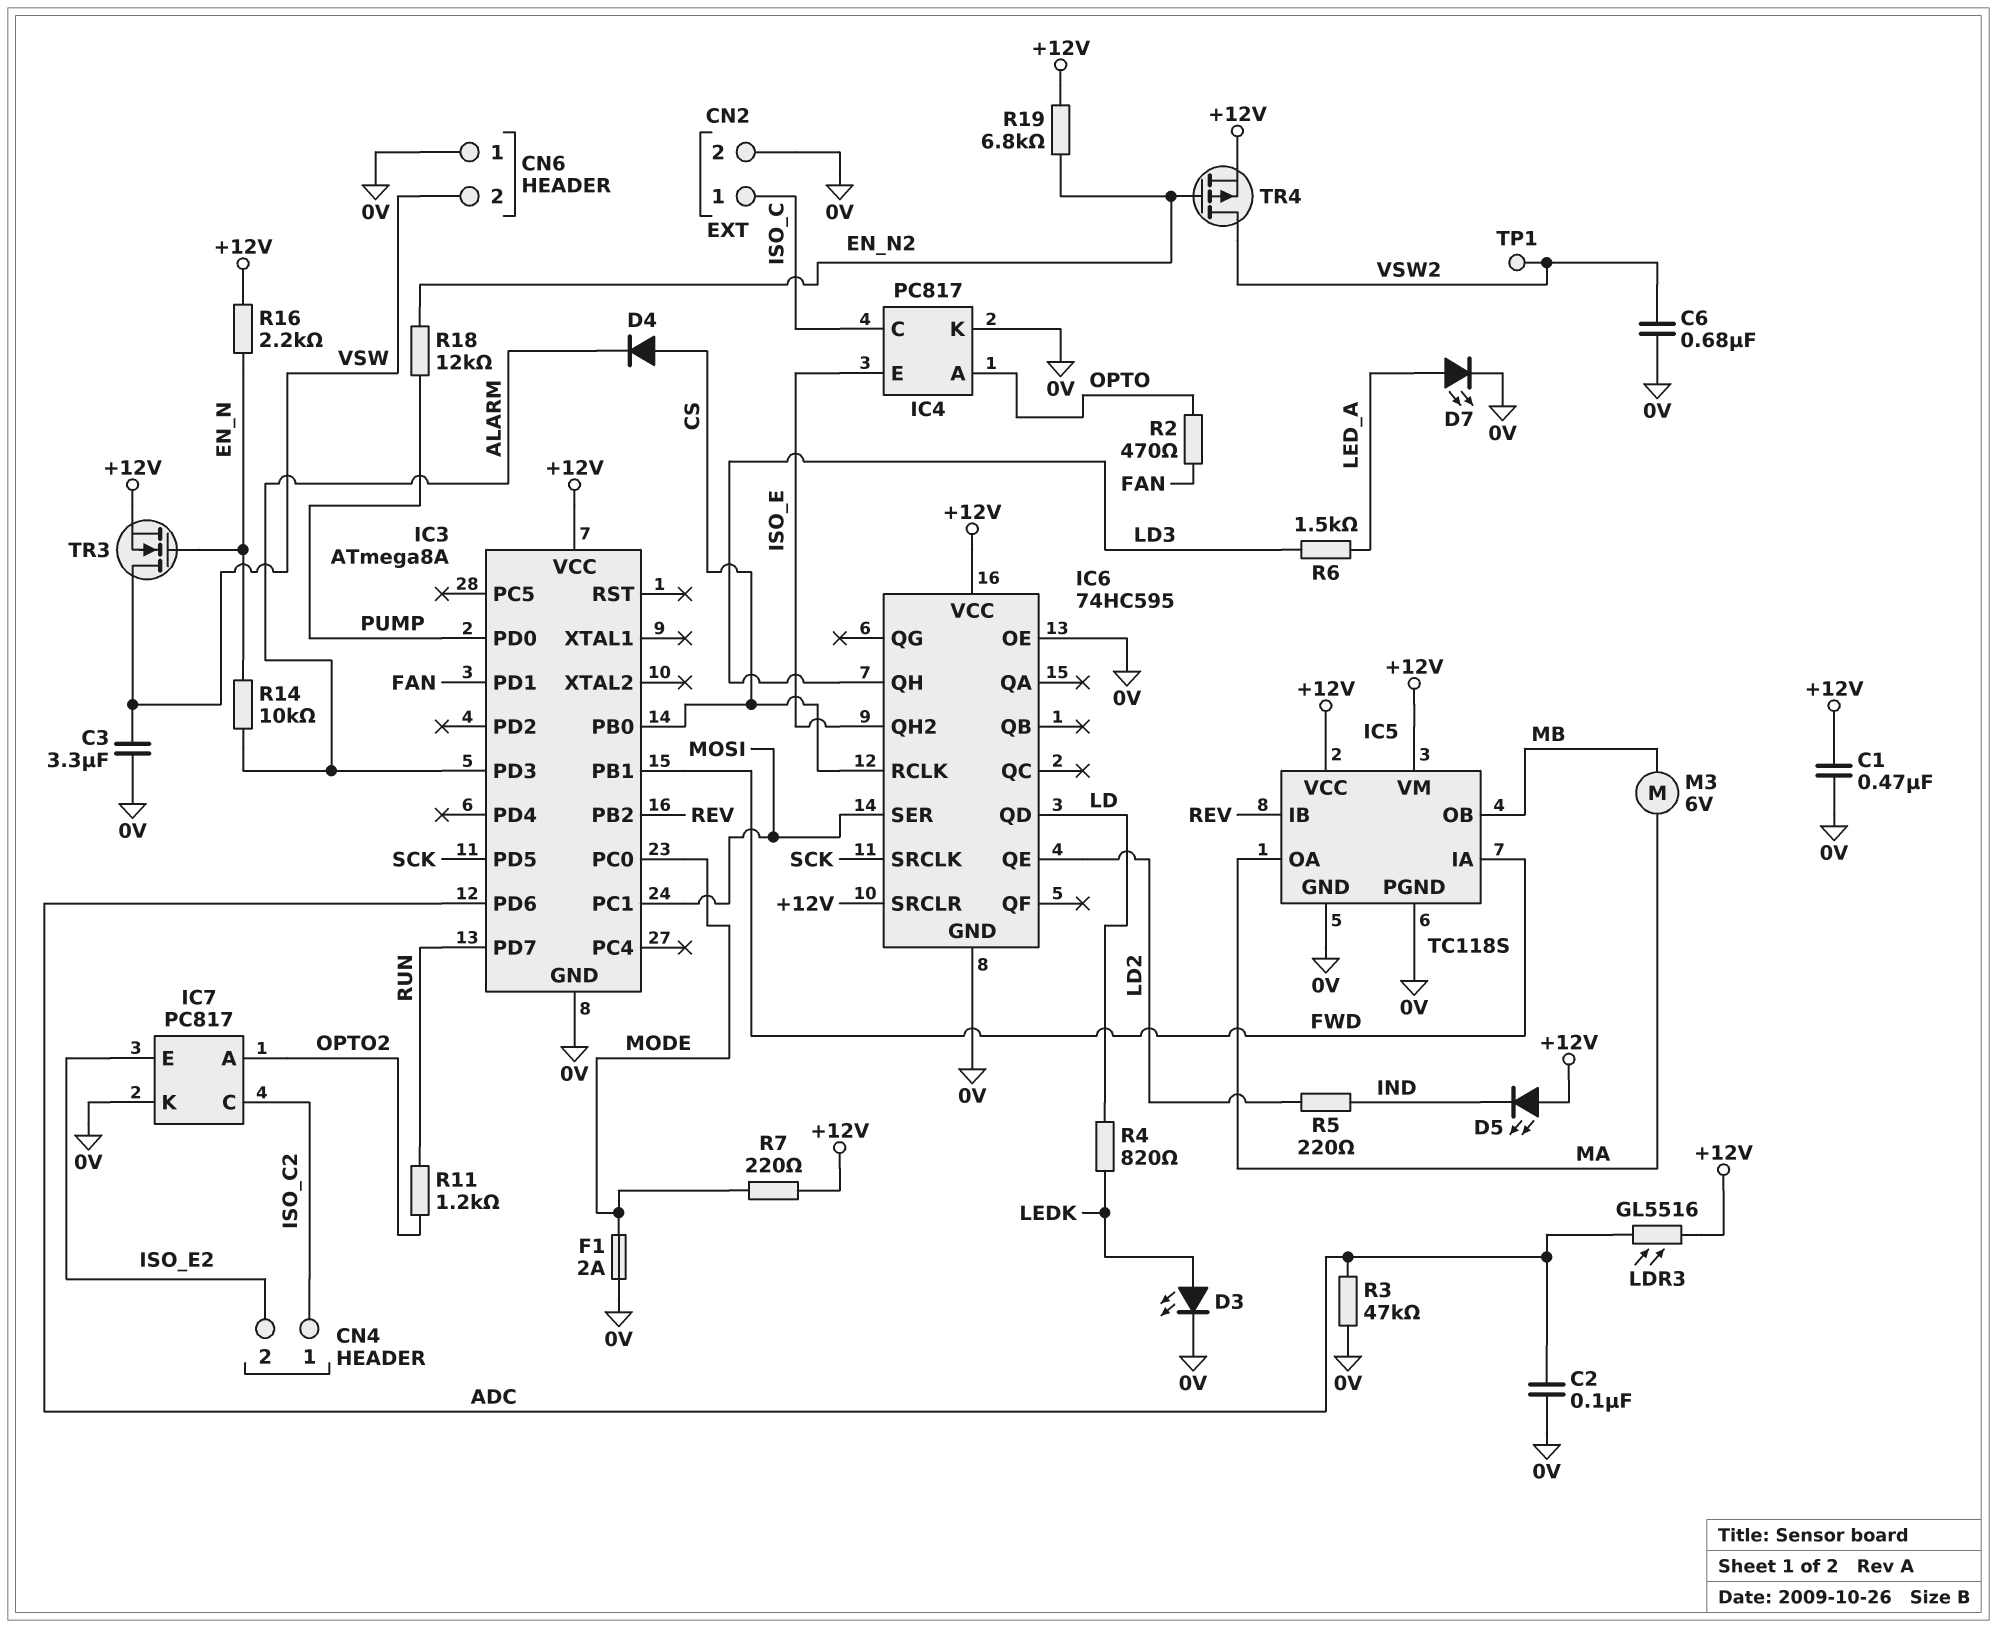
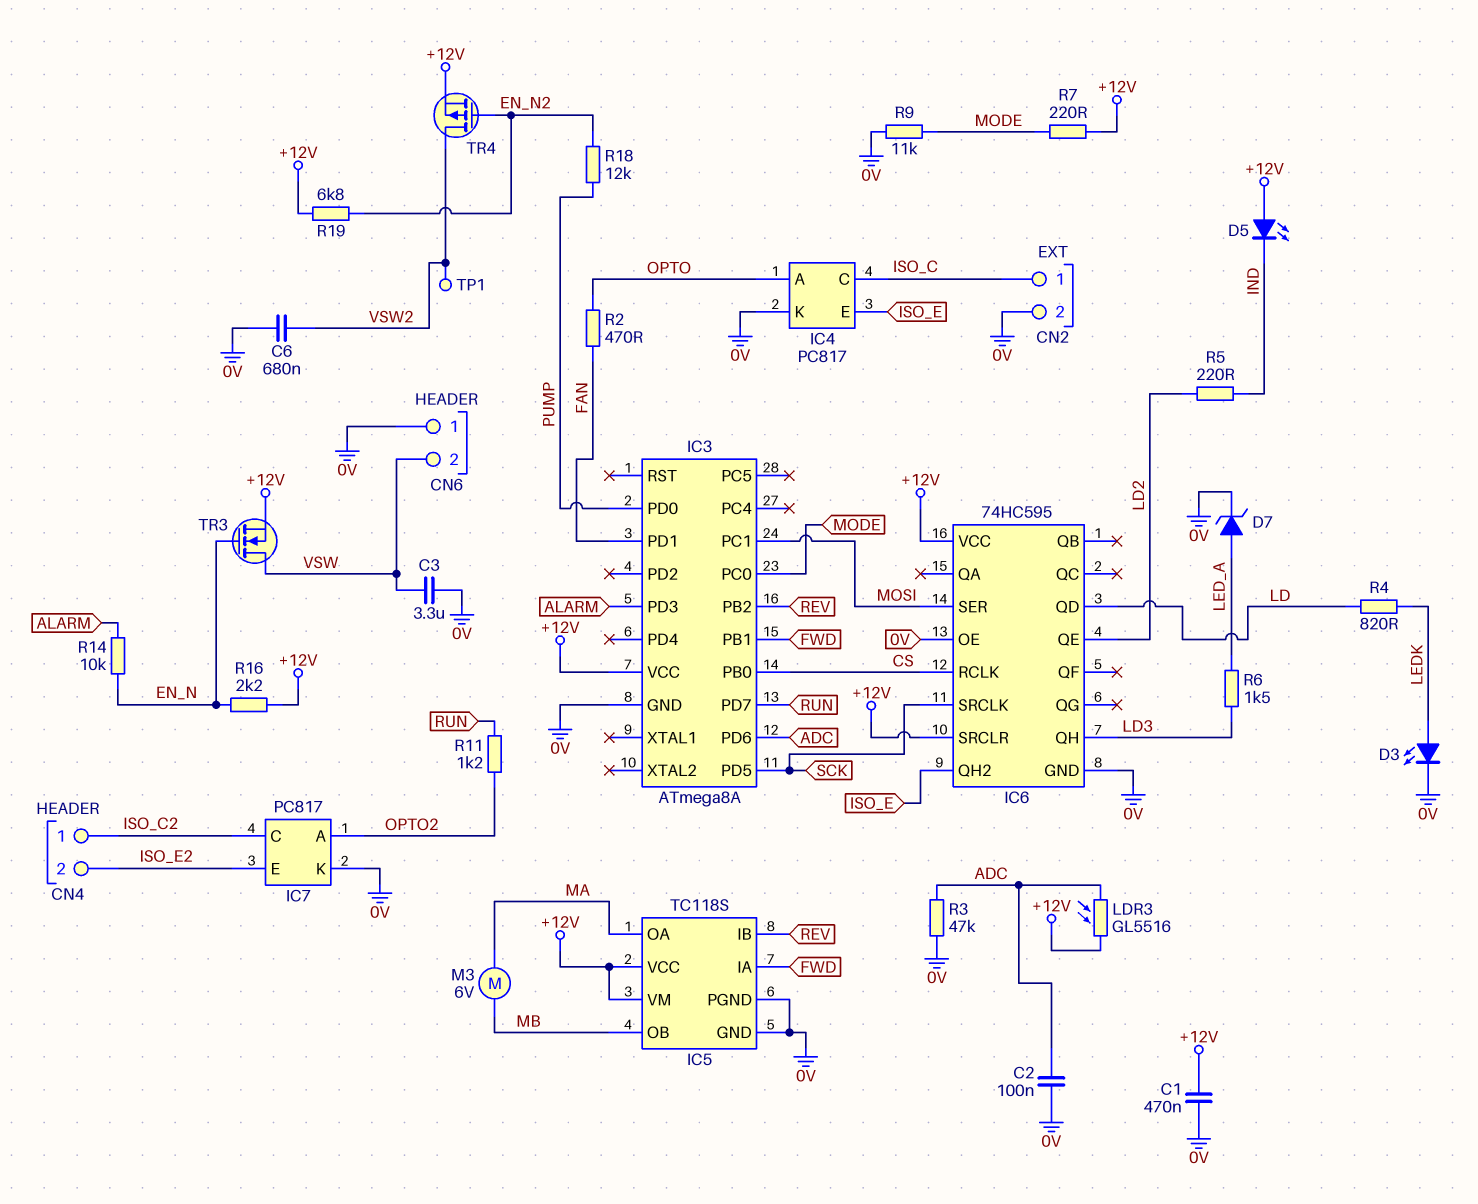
D4: diode (A CS, K ALARM) -> none
D7: LED (A LED_A, K 0V) -> zener (A LED_A, K 0V)
F1: 2A (0V, MODE) -> none
R9: none -> 11k (0V, MODE)

